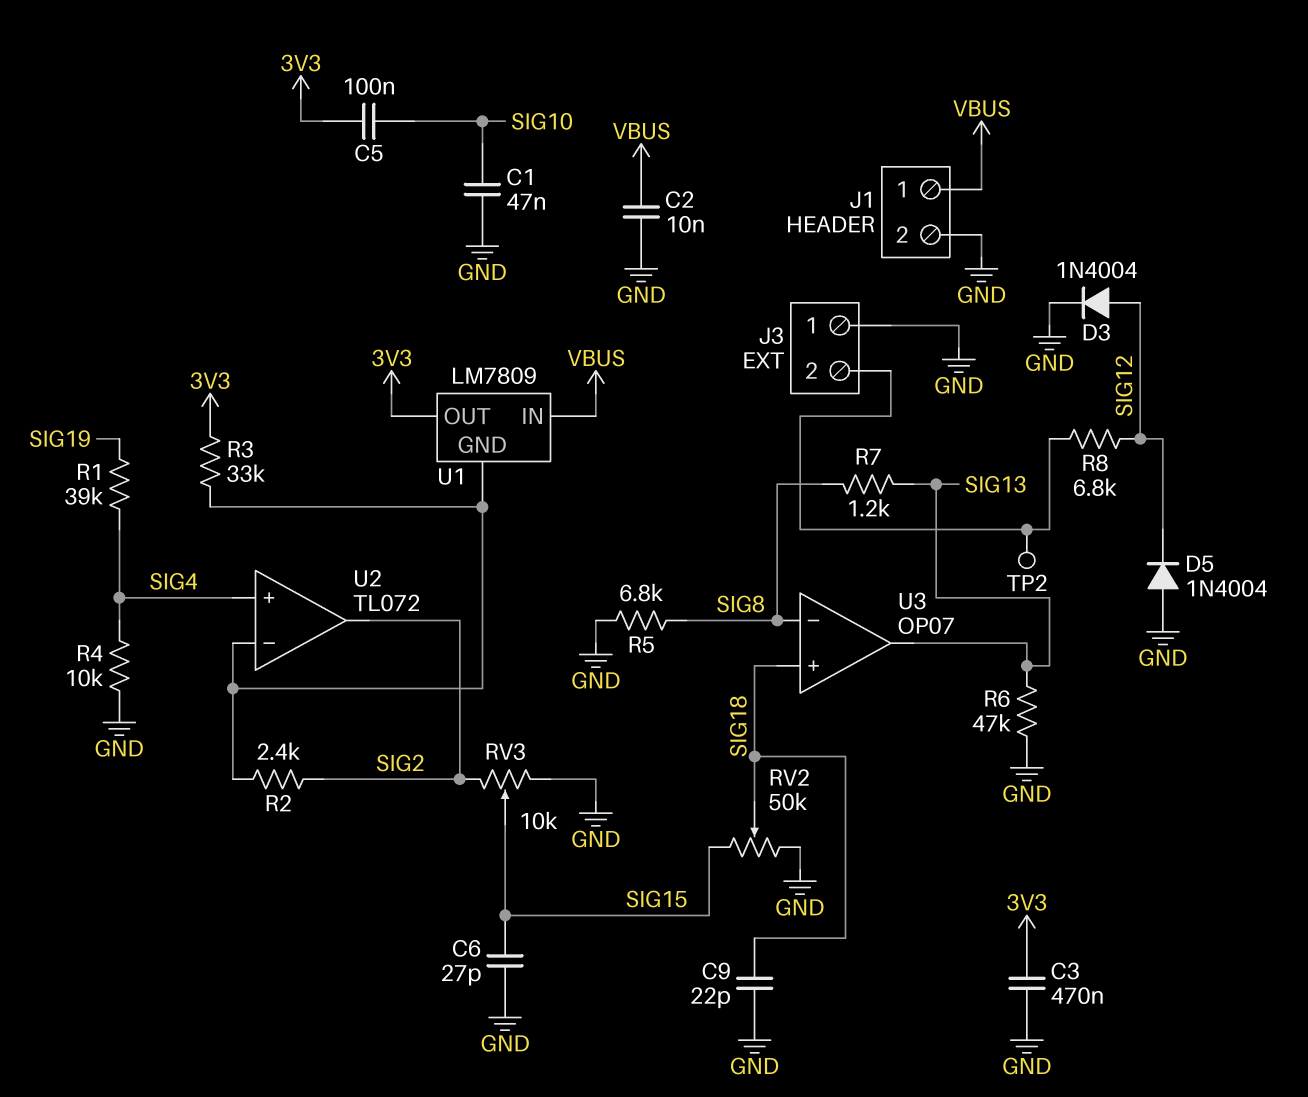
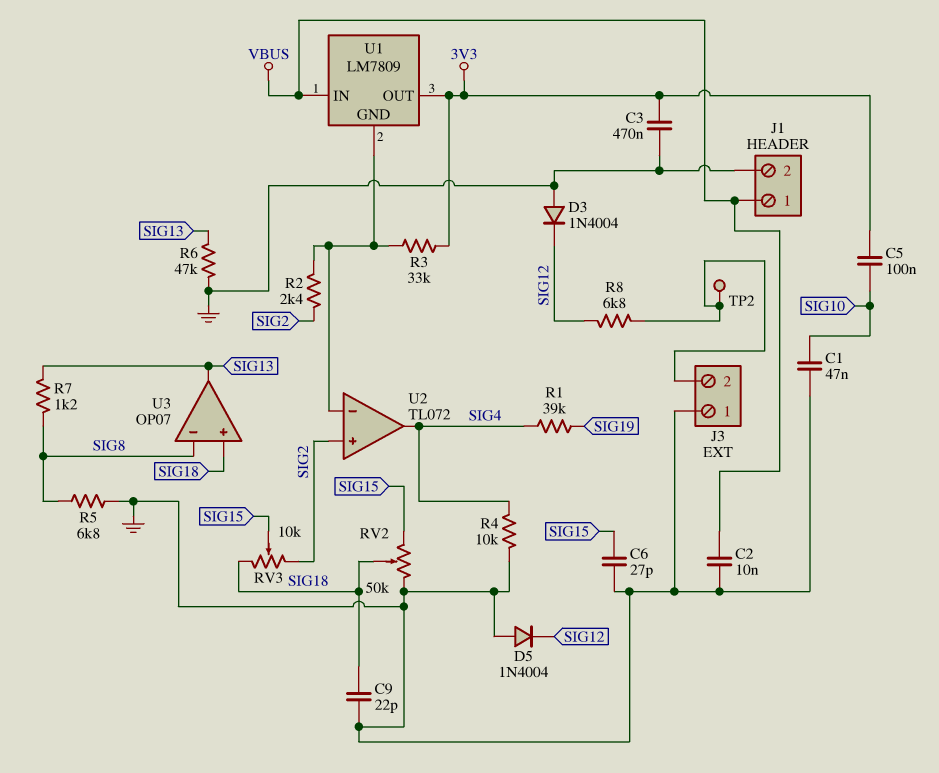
D3: diode 1N4004 (A SIG12, K GND) -> diode 1N4004 (A GND, K SIG12)
RV3: 10k (GND, SIG2, wiper SIG15) -> 10k (SIG2, SIG18, wiper SIG15)
U2 pin in+: SIG4 -> SIG2
U2 pin out: SIG2 -> SIG4

